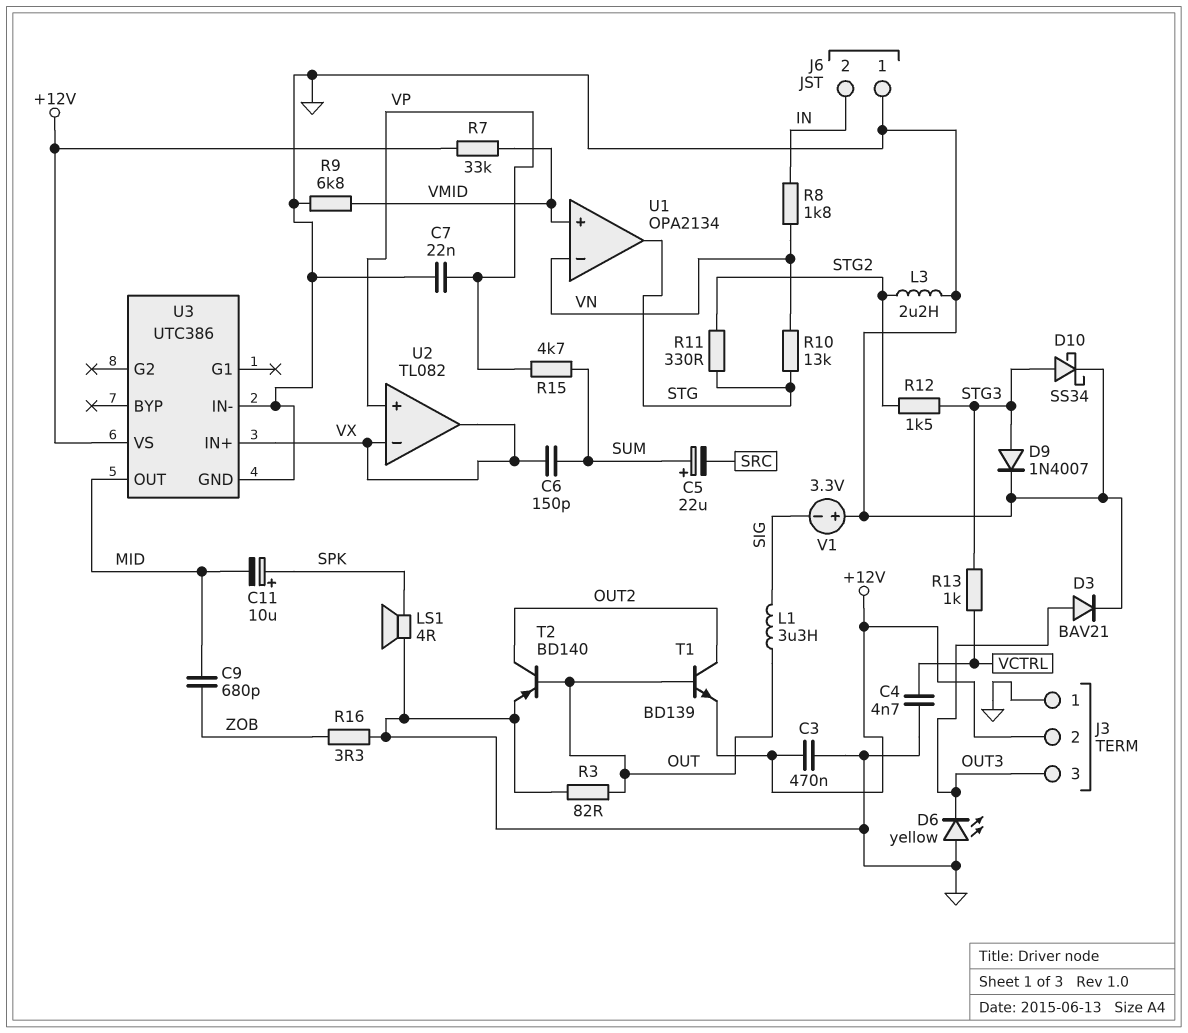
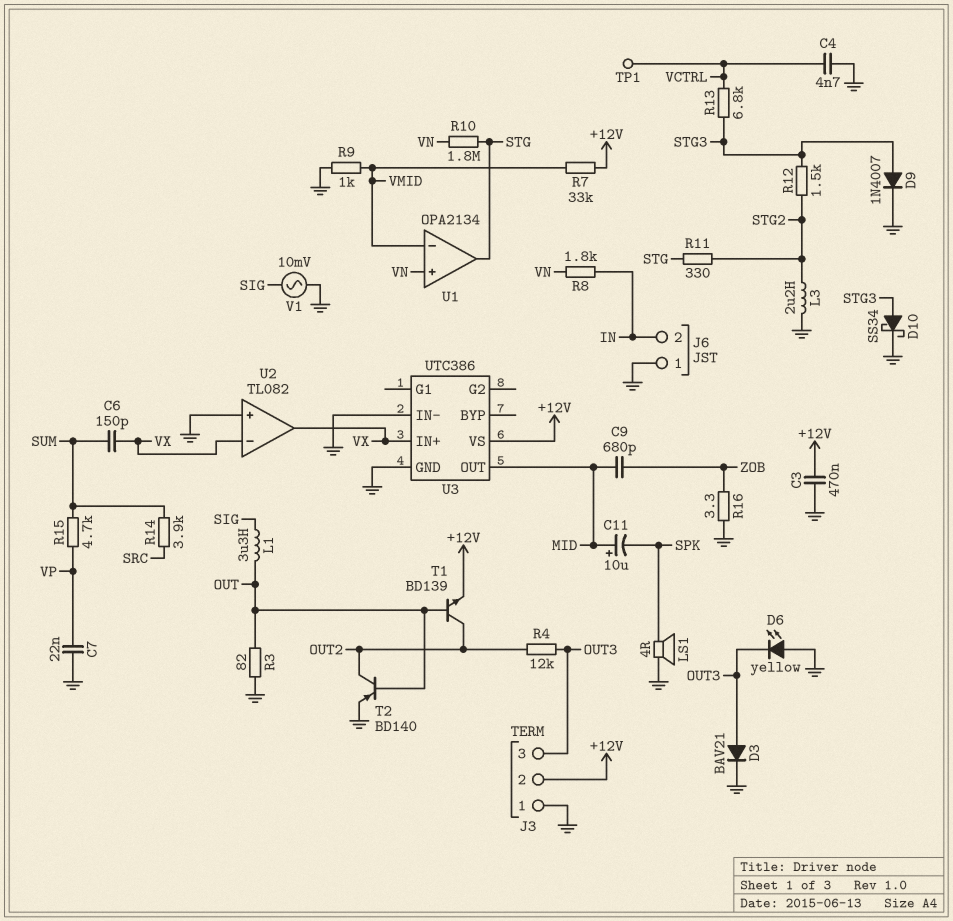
C5: 22uF (plus SUM, minus SRC) -> none
C11: 10uF (plus SPK, minus MID) -> 10uF (plus MID, minus SPK)
R4: none -> 12k (OUT2, OUT3)
R9: 6.8k (GND, VMID) -> 1k (GND, VMID)
R10: 13k (STG, VN) -> 1.8M (STG, VN)
R13: 1k (STG3, VCTRL) -> 6.8k (STG3, VCTRL)
R14: none -> 3.9k (SRC, SUM)
TP1: none -> test point (VCTRL)
U1 pin in+: VMID -> VN
U1 pin in-: VN -> VMID
U2 pin in+: VP -> GND
V1: 3.3V (plus GND, minus SIG) -> AC 10mV (GND, SIG)

